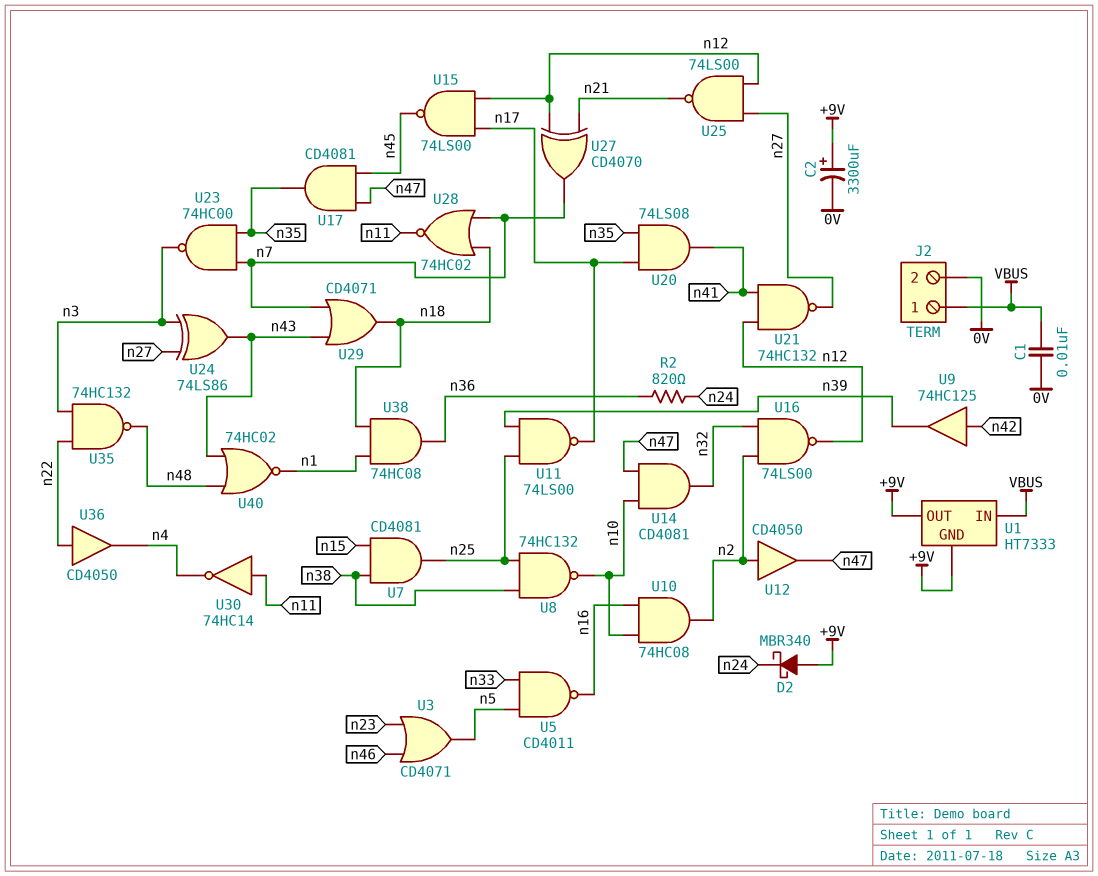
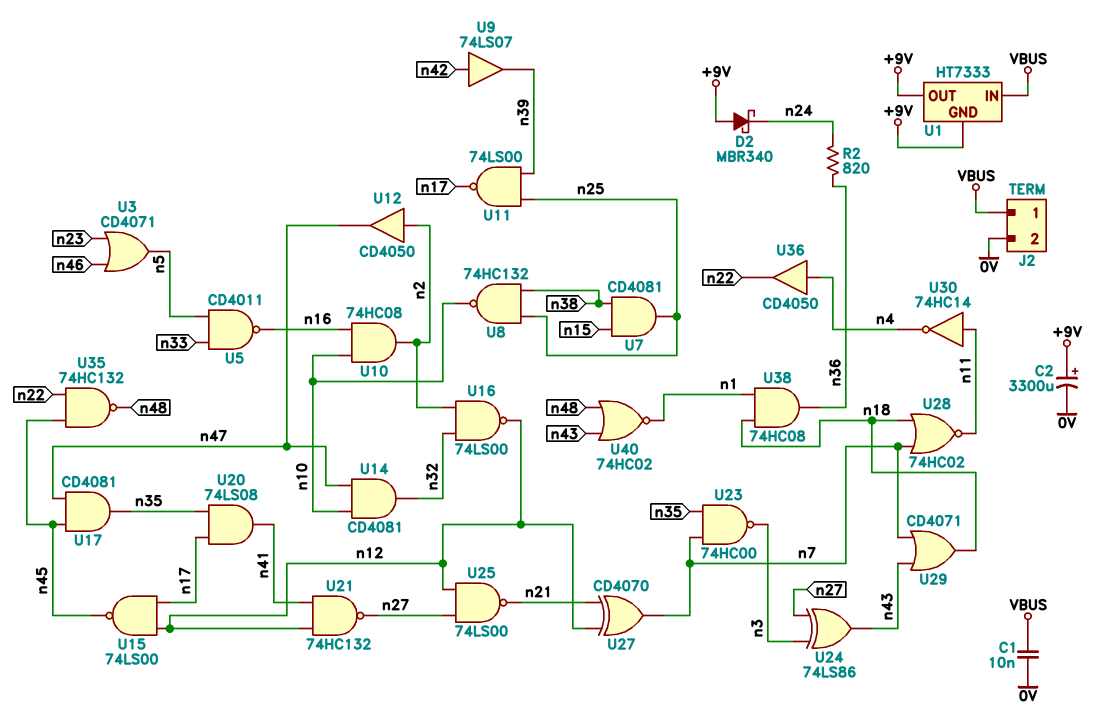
U9: buffer 74HC125 (in n42, out n39) -> buffer 74LS07 (in n42, out n39)
U35: NAND 74HC132 (in n3, in n22, out n48) -> NAND 74HC132 (in n22, in n45, out n48)
U36: buffer CD4050 (in n22, out n4) -> buffer CD4050 (in n4, out n22)

